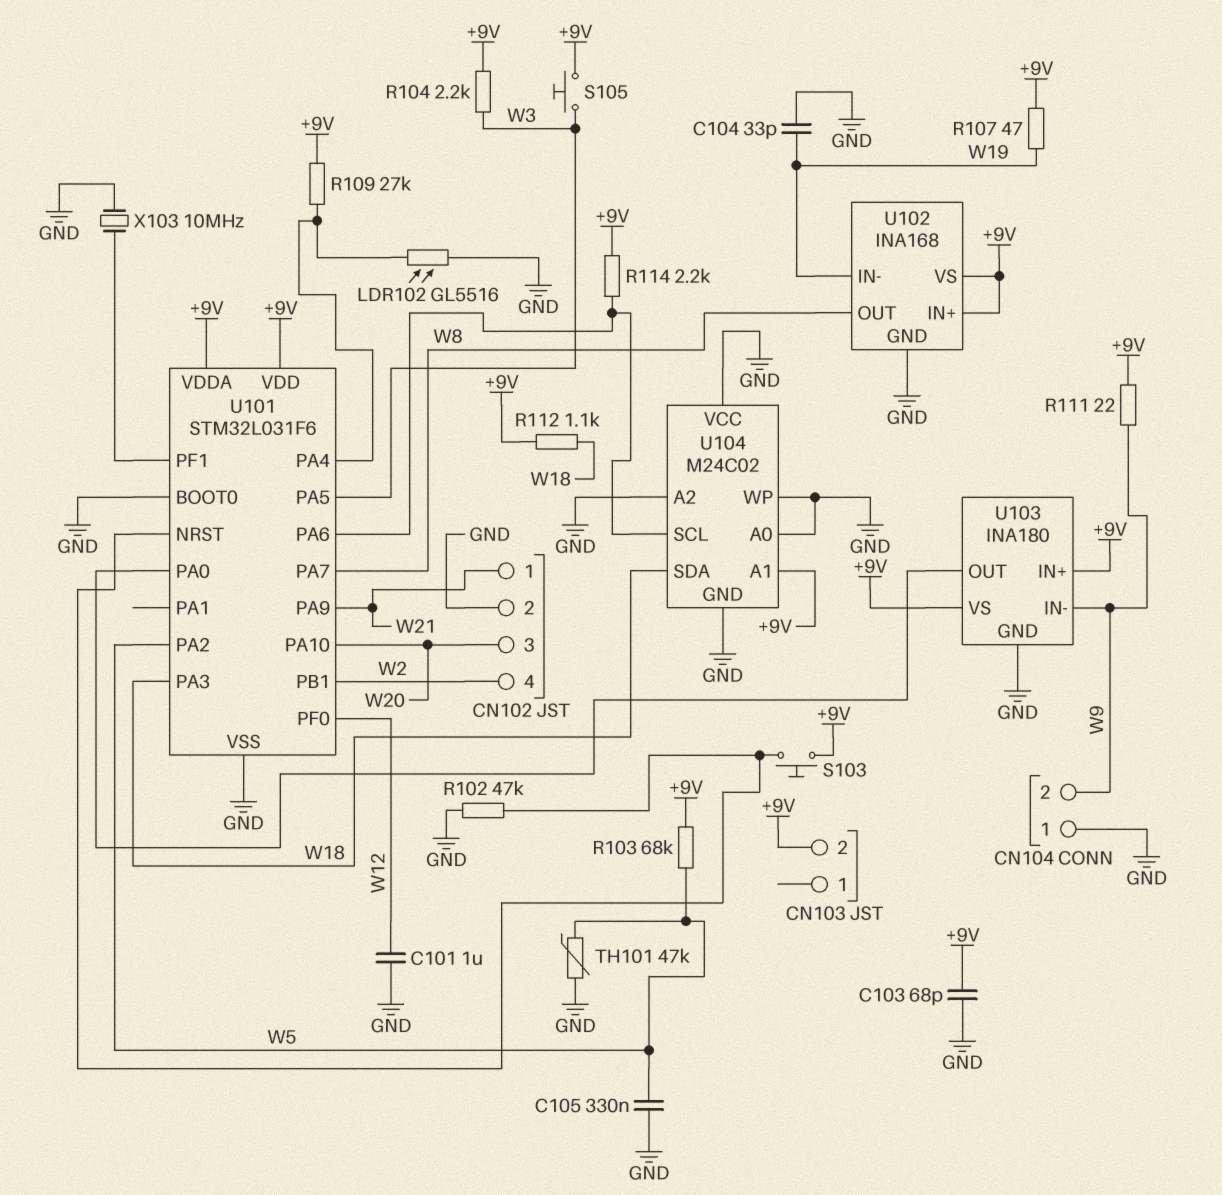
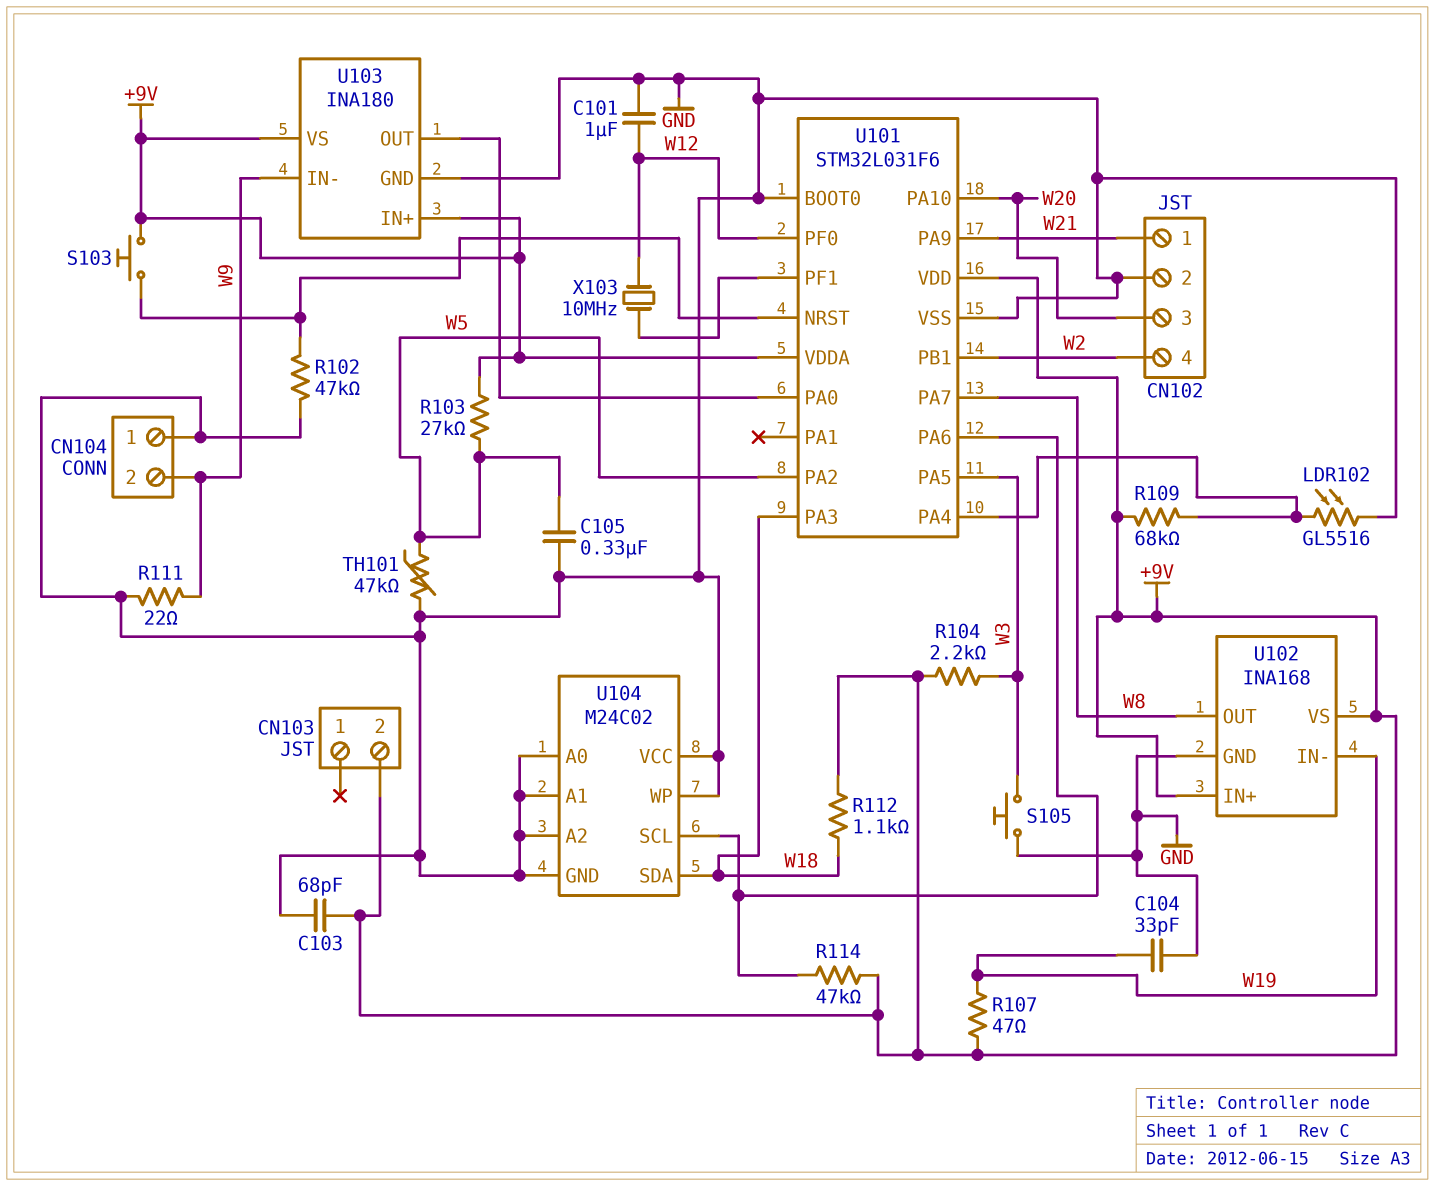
R103: 68k (+9V, W5) -> 27k (+9V, W5)
R109: 27k (+9V, U101/PA4) -> 68k (+9V, U101/PA4)
R111: 22 (+9V, W9) -> 22 (GND, W9)
R114: 2.2k (+9V, U101/PA6) -> 47k (+9V, U101/PA6)
S105: button (+9V, W3) -> button (GND, W3)
U104 pin A1: +9V -> GND
X103: 10MHz (GND, U101/PF1) -> 10MHz (U101/PF1, W12)

